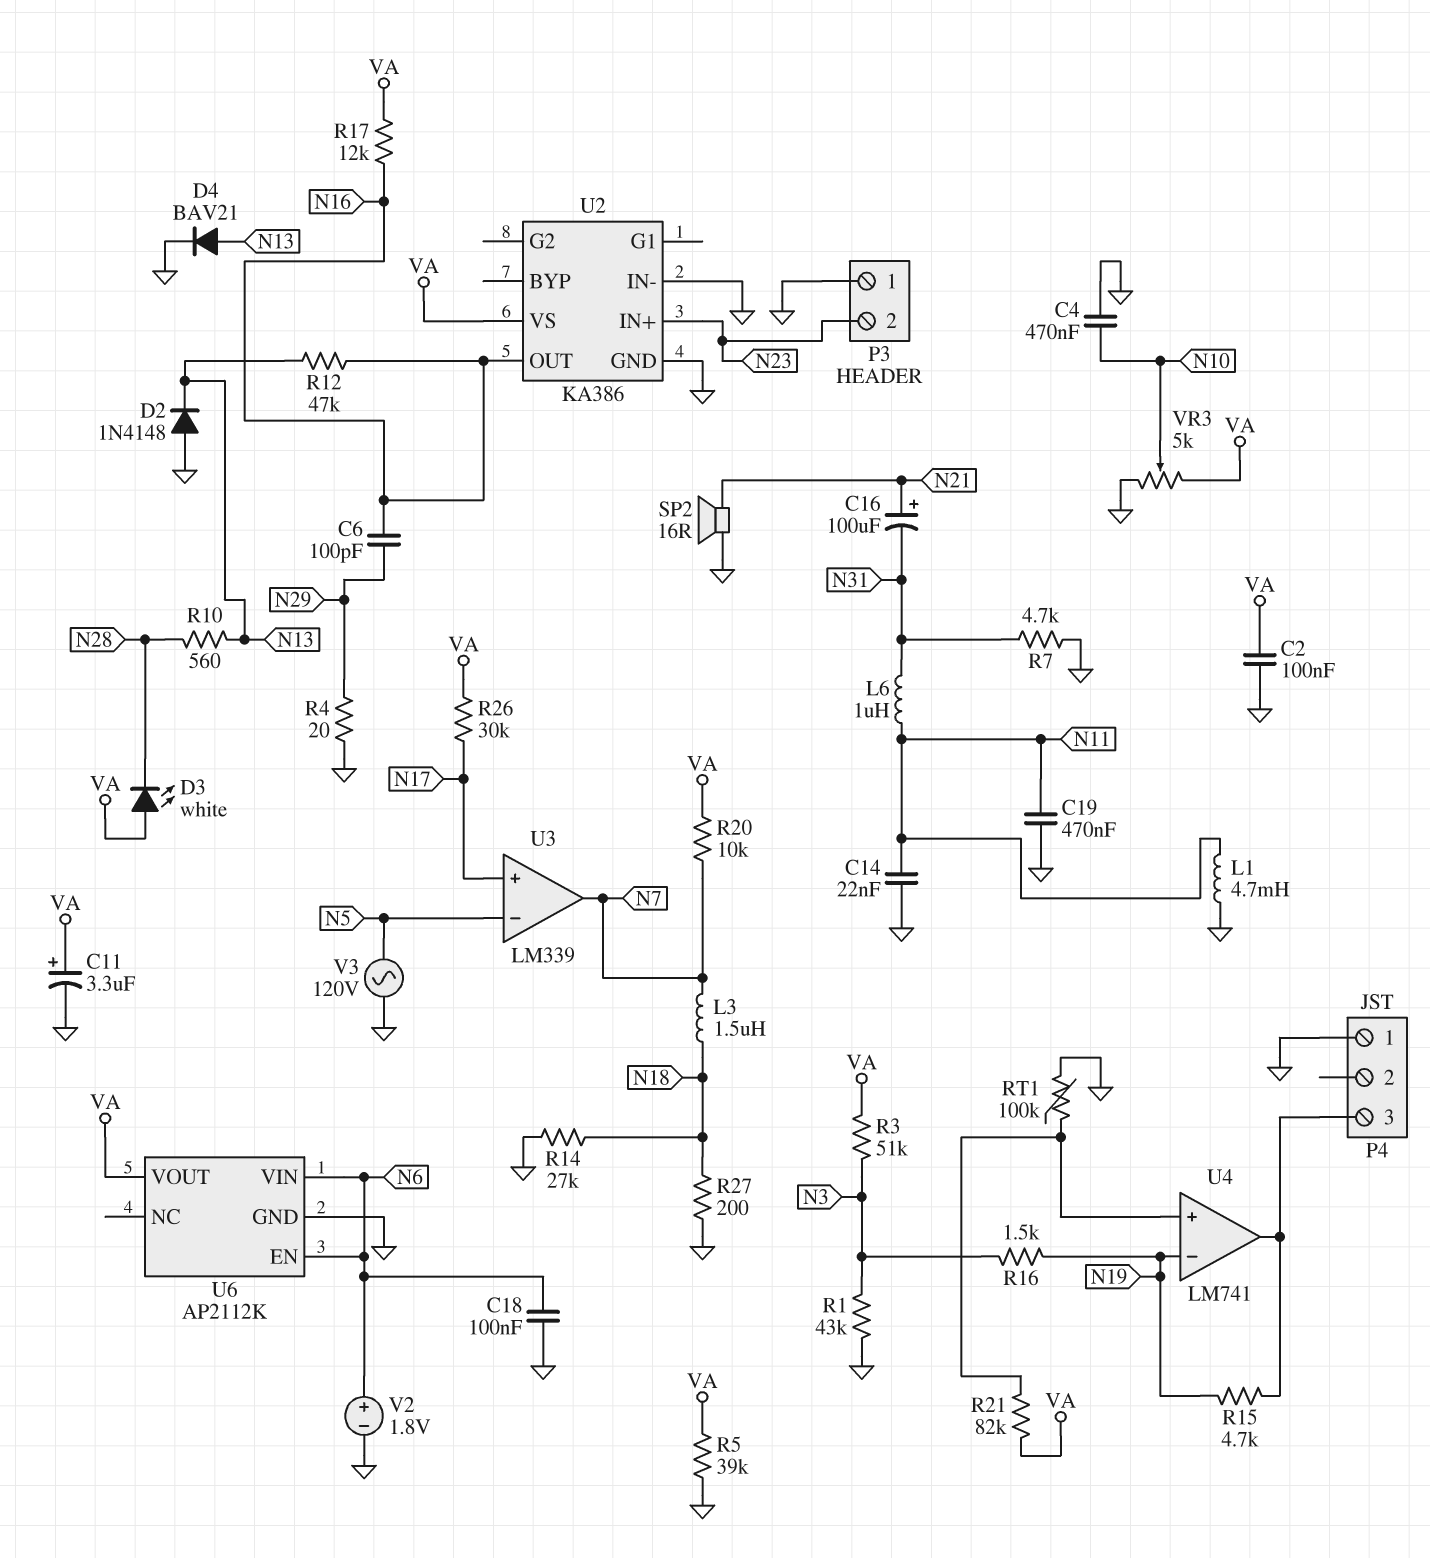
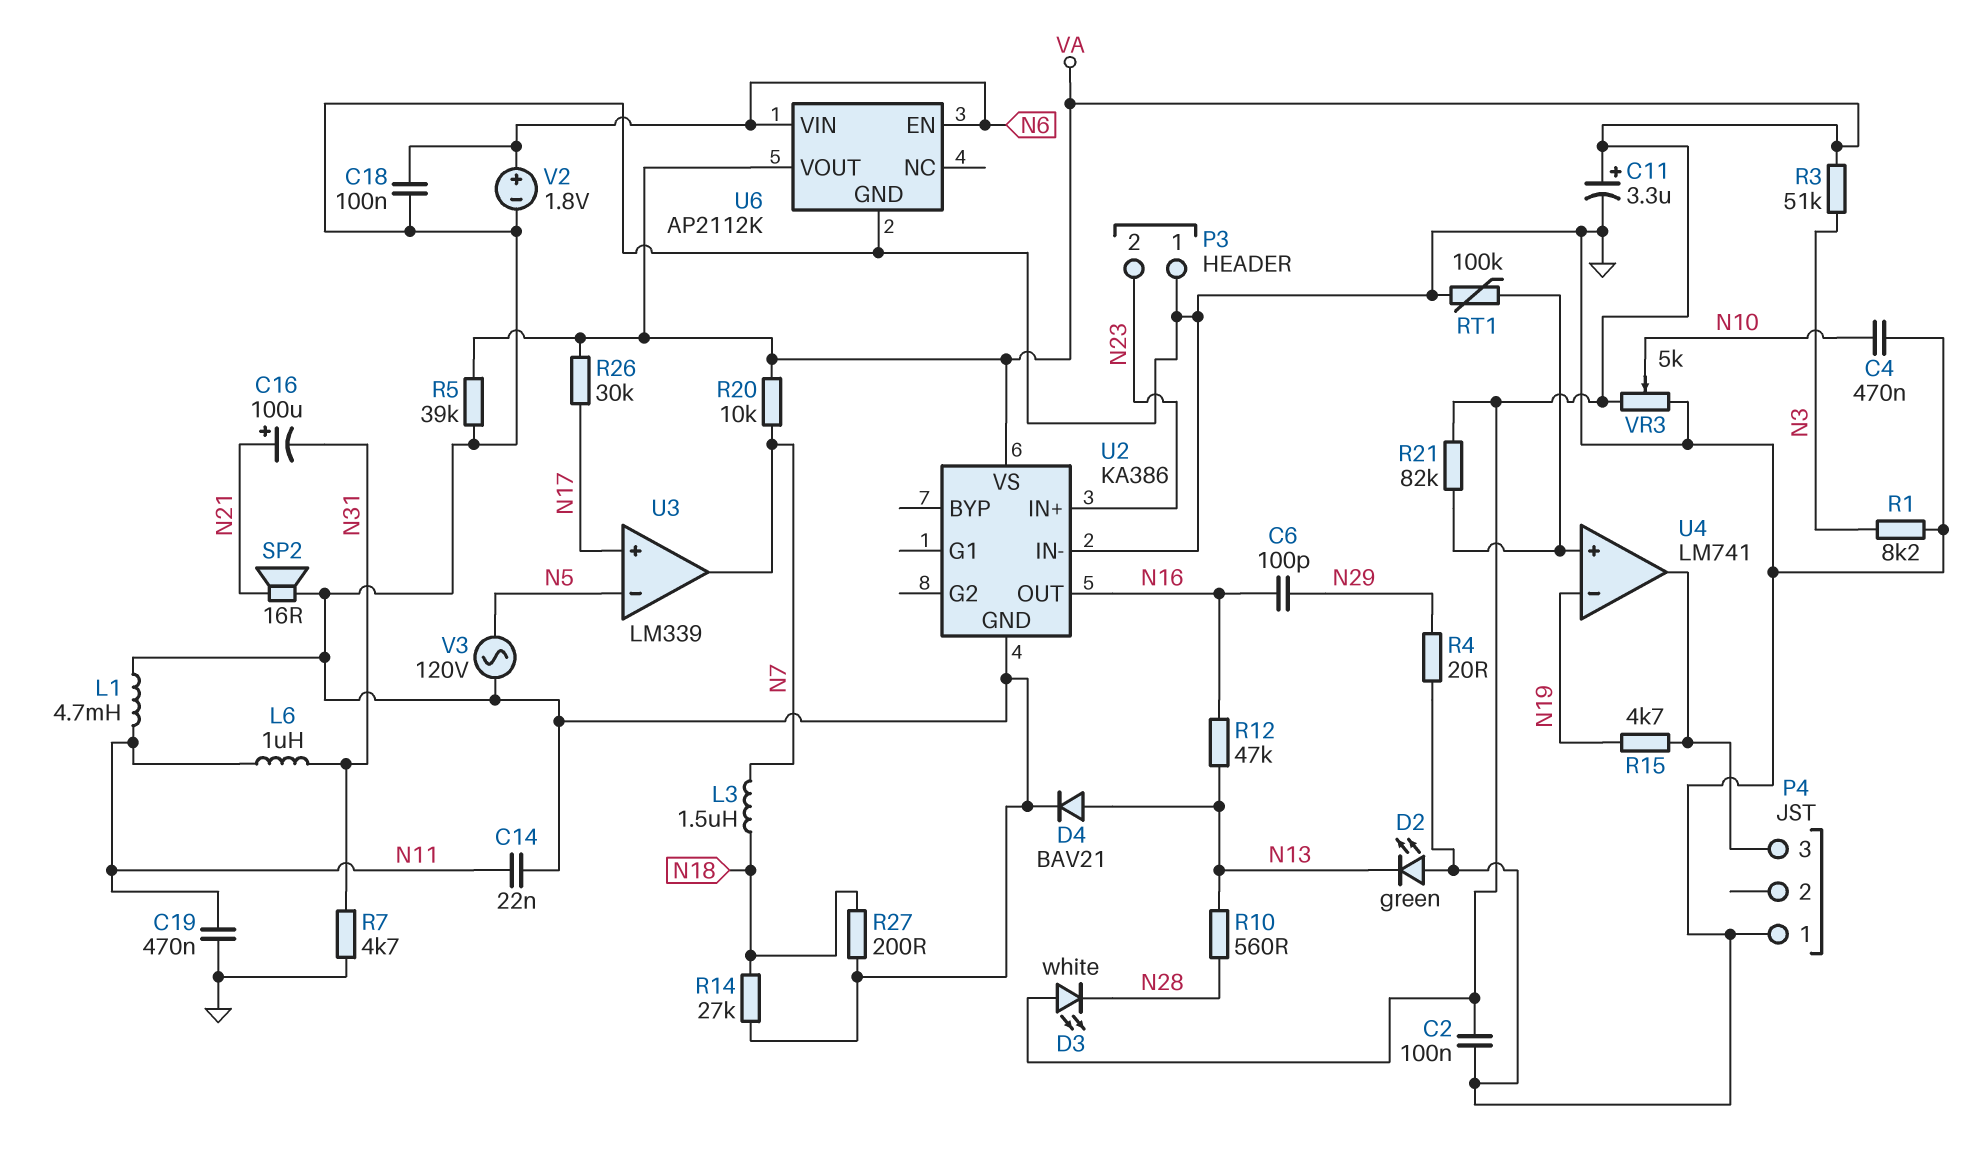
D2: diode 1N4148 (A GND, K N13) -> LED green (A GND, K N13)
R1: 43k (GND, N3) -> 8.2k (GND, N3)
R16: 1.5k (N3, N19) -> none
R17: 12k (N16, VA) -> none

